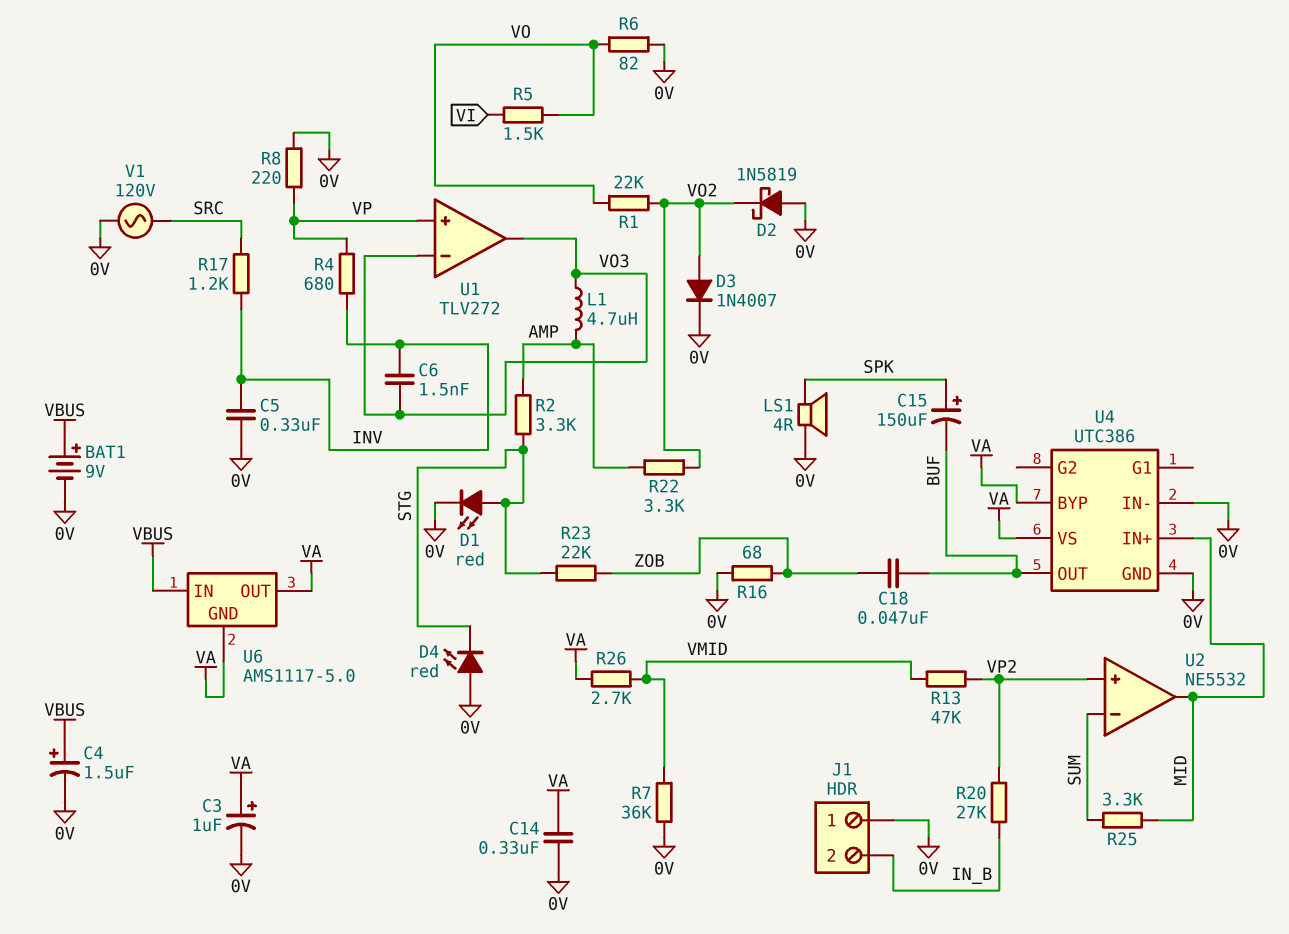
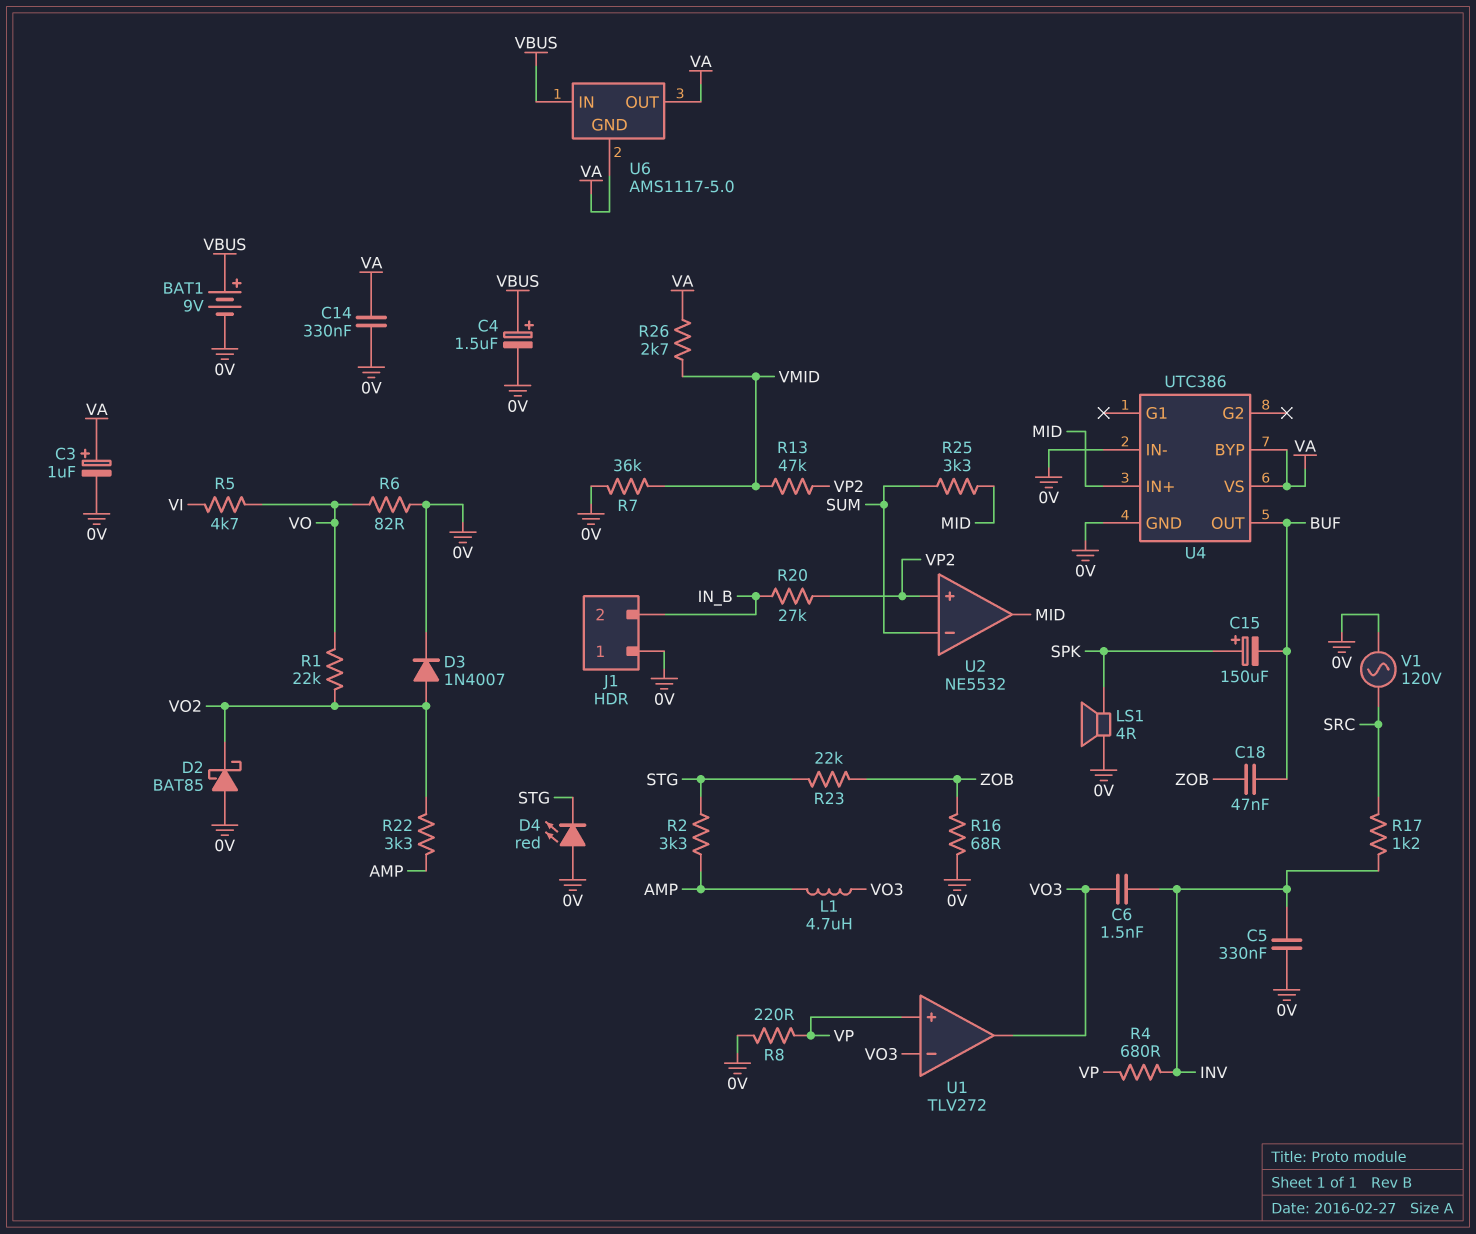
D1: LED red (A STG, K 0V) -> none
D2: schottky 1N5819 (A 0V, K VO2) -> schottky BAT85 (A 0V, K VO2)
R5: 1.5k (VI, VO) -> 4.7k (VI, VO)

